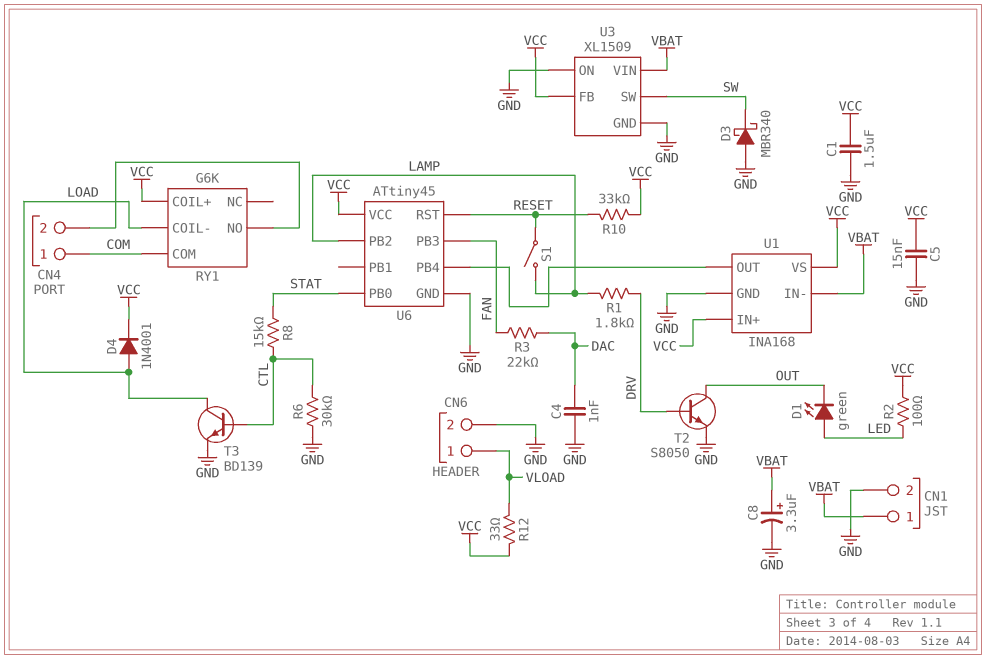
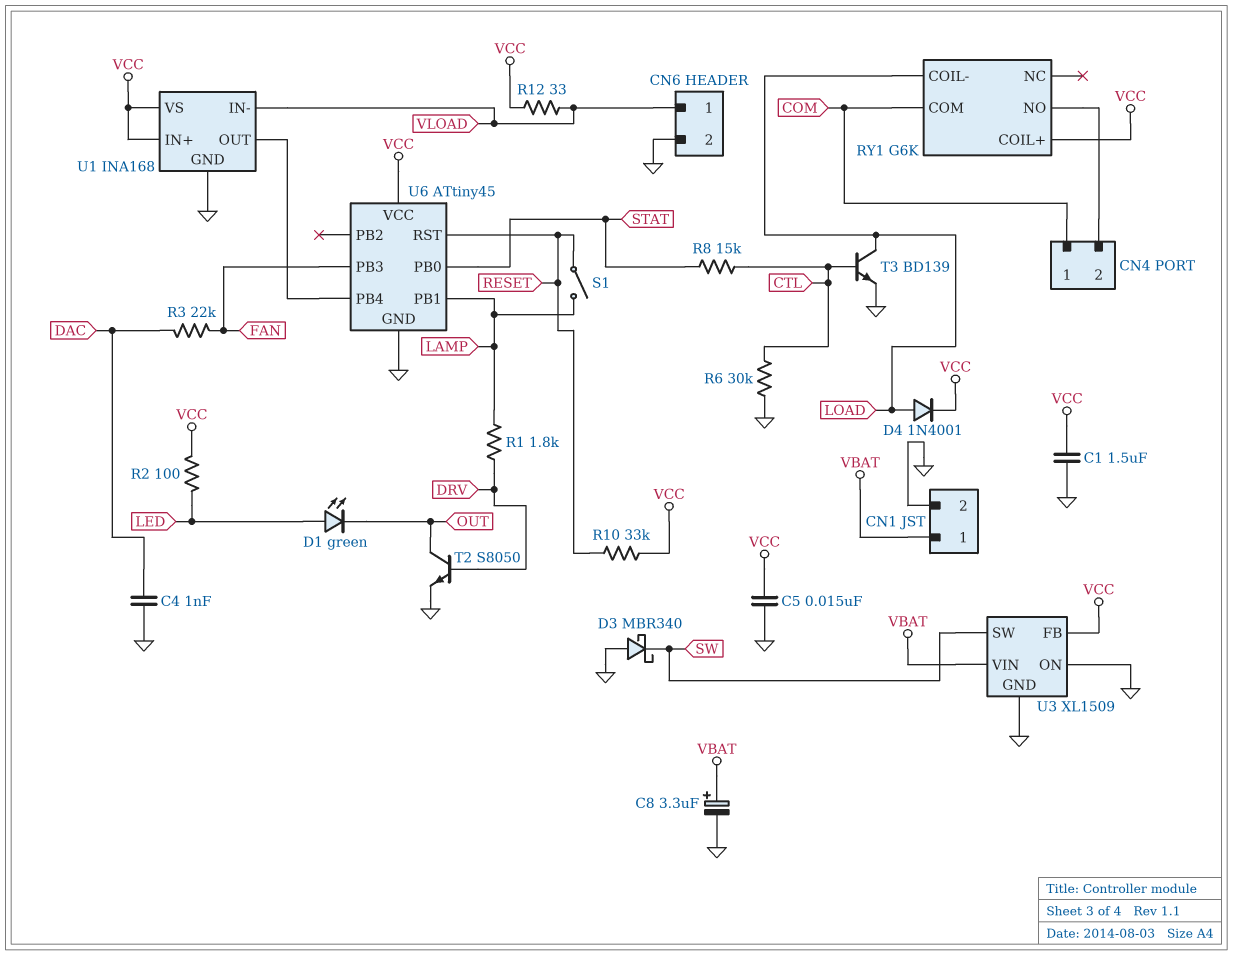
U1 pin IN-: VBAT -> VLOAD
U6 pin PB1: none -> LAMP
U6 pin PB2: LAMP -> none

